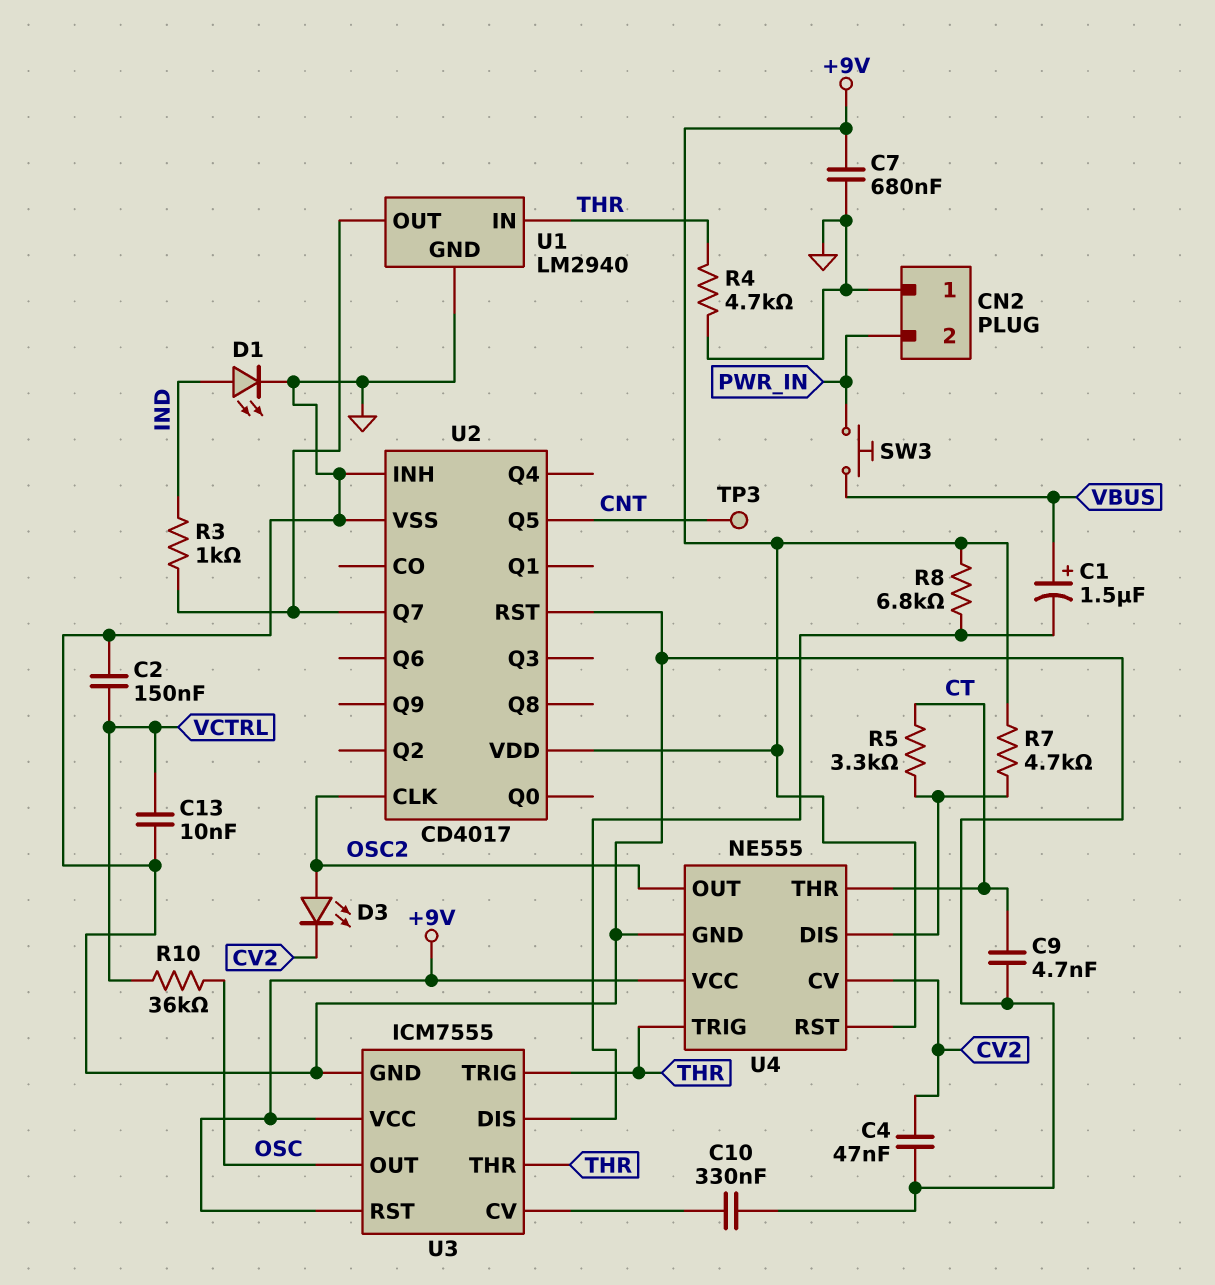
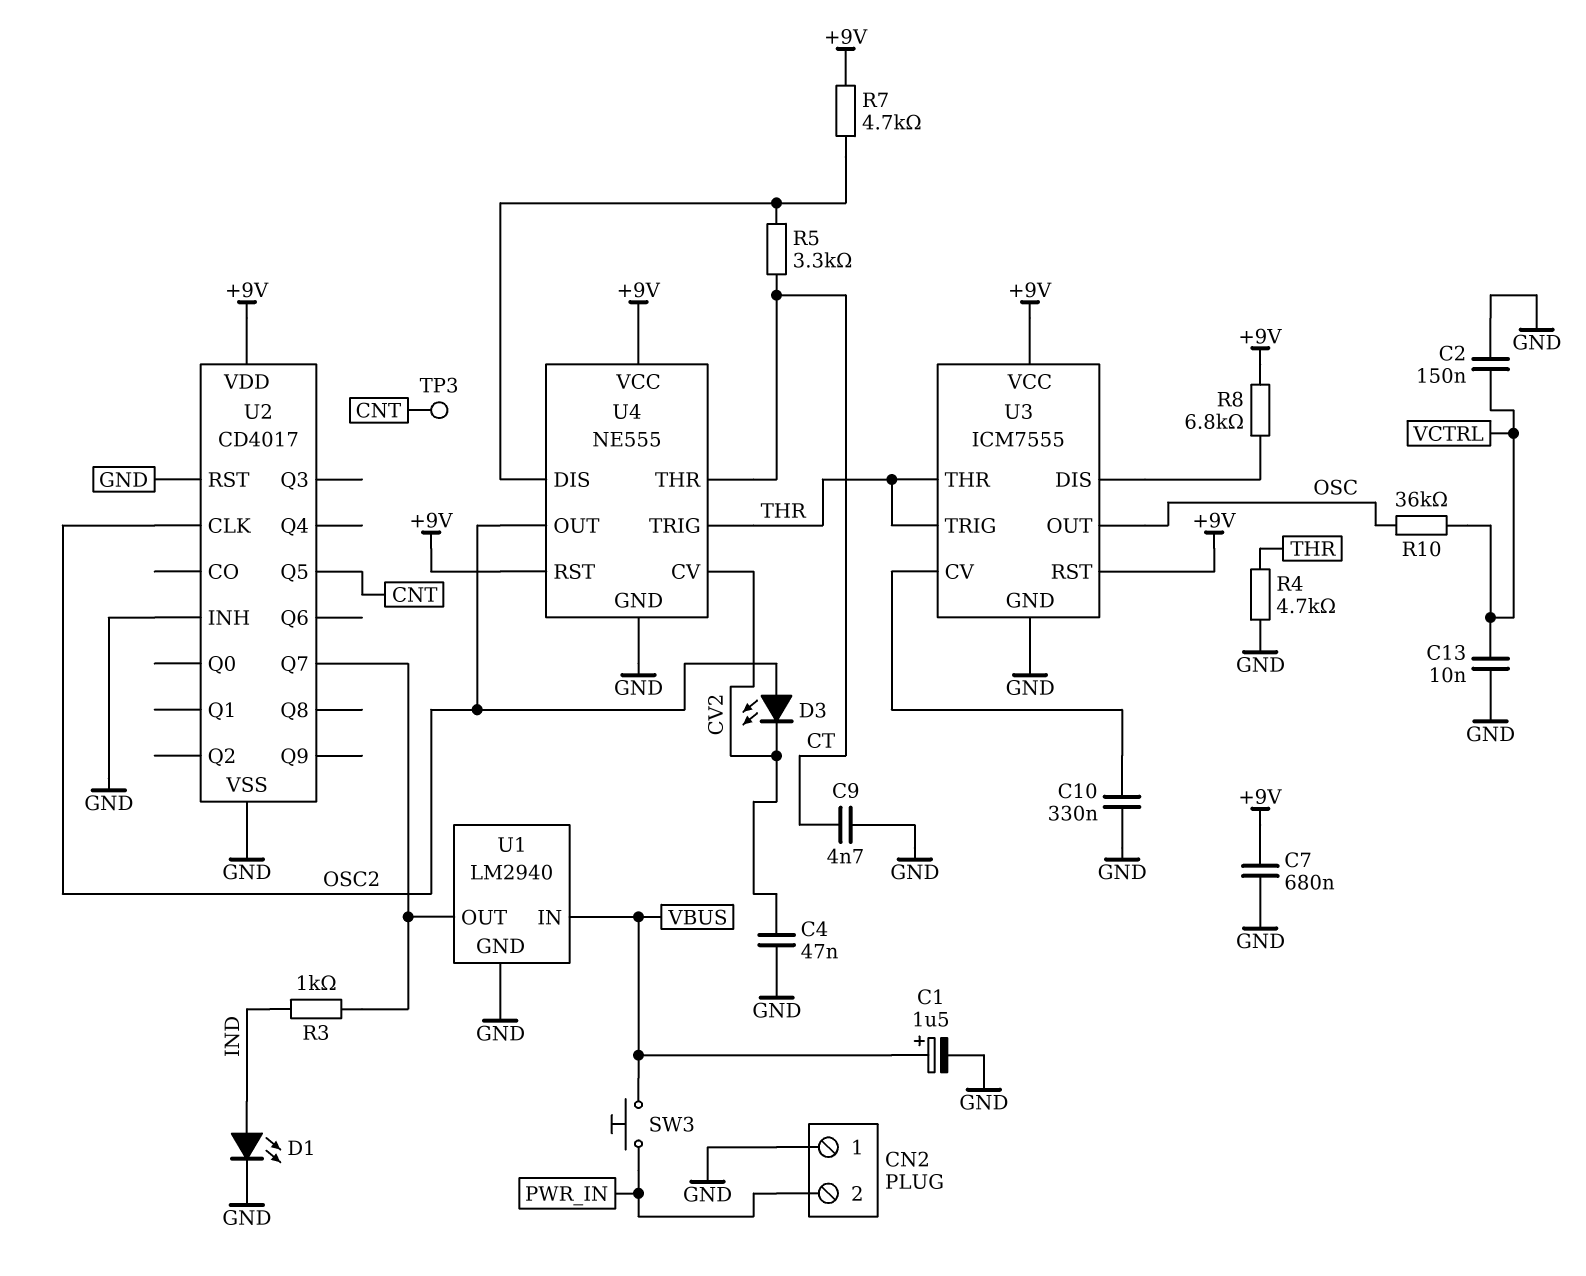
C1: 1.5uF (plus VBUS, minus U3/DIS) -> 1.5uF (plus VBUS, minus GND)
U1 pin IN: THR -> VBUS

